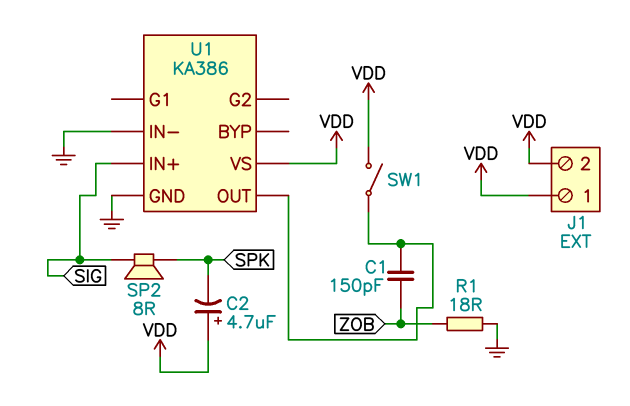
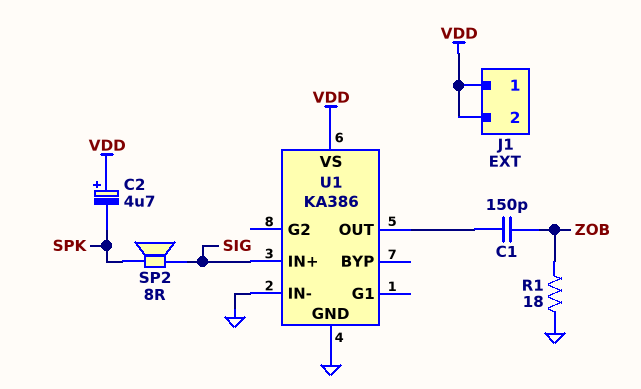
SW1: switch (U1/OUT, VDD) -> none

